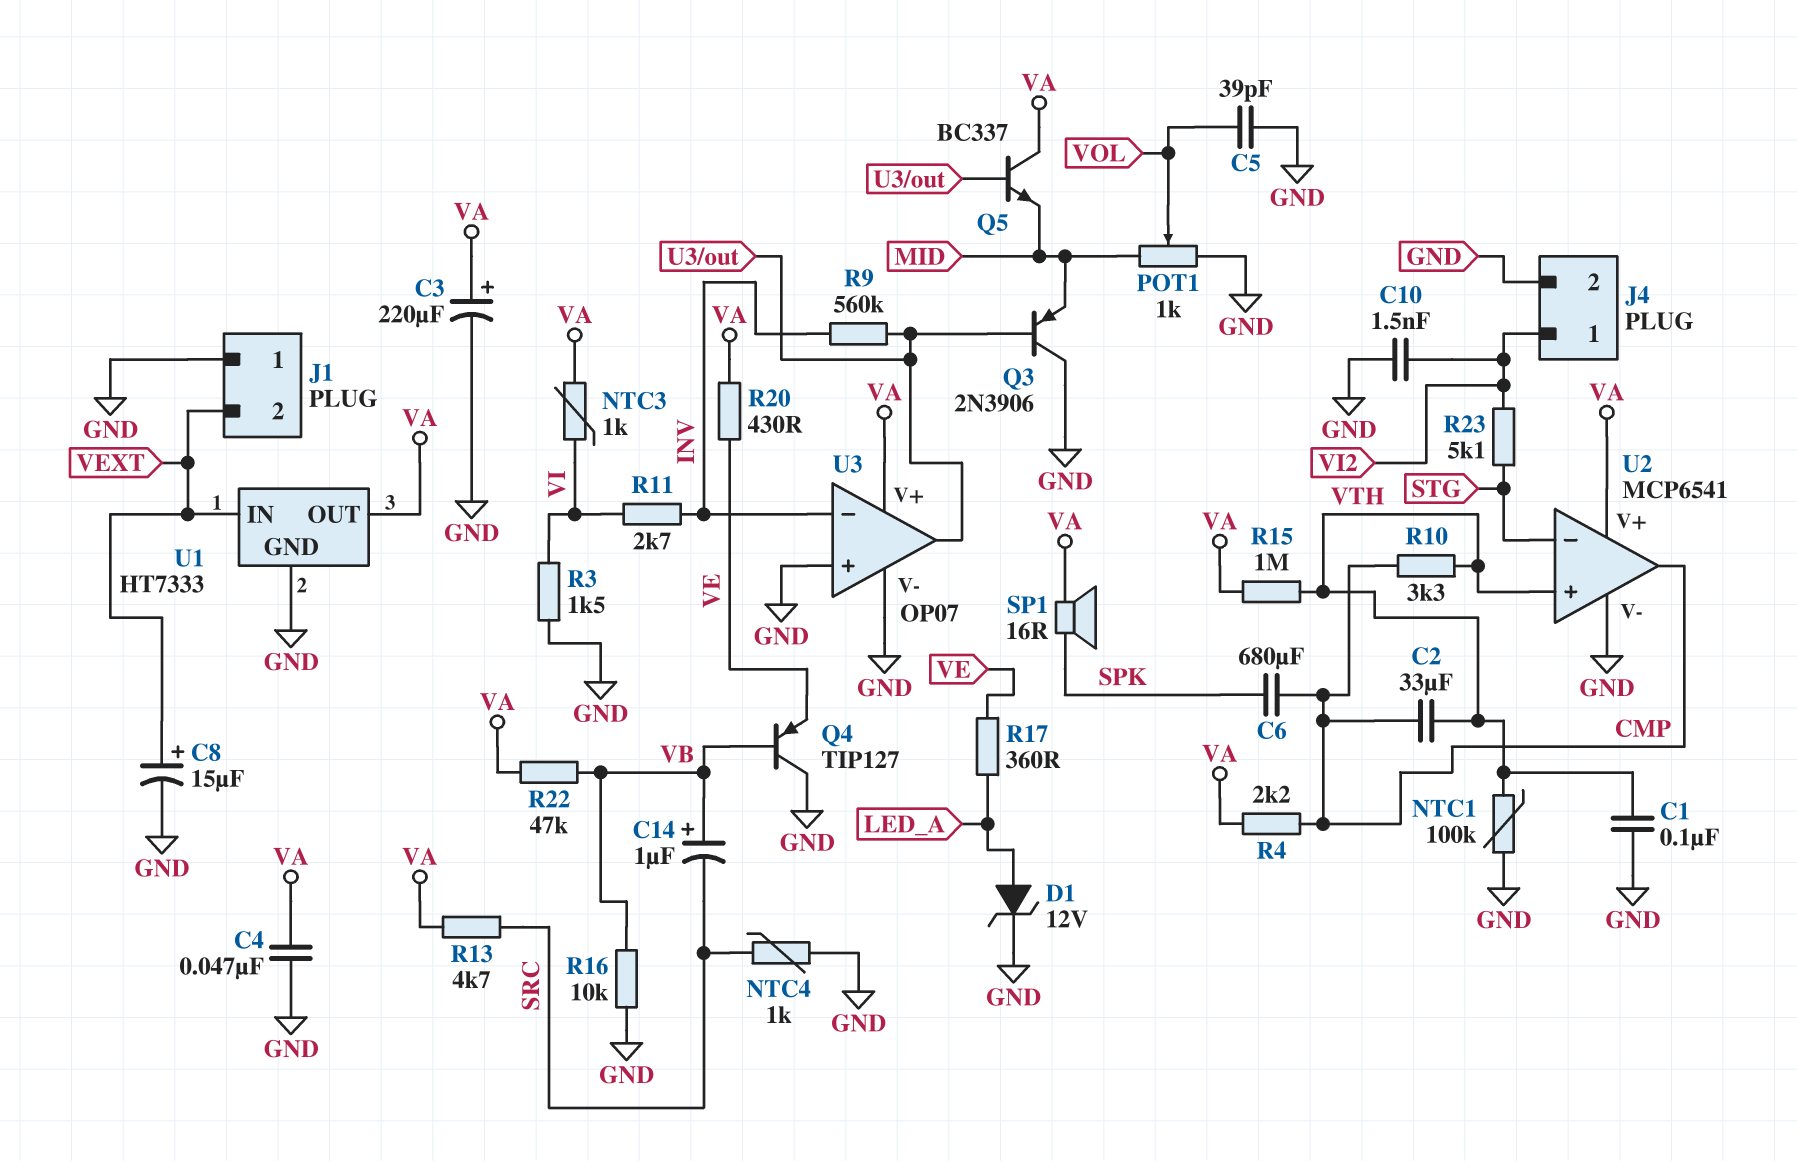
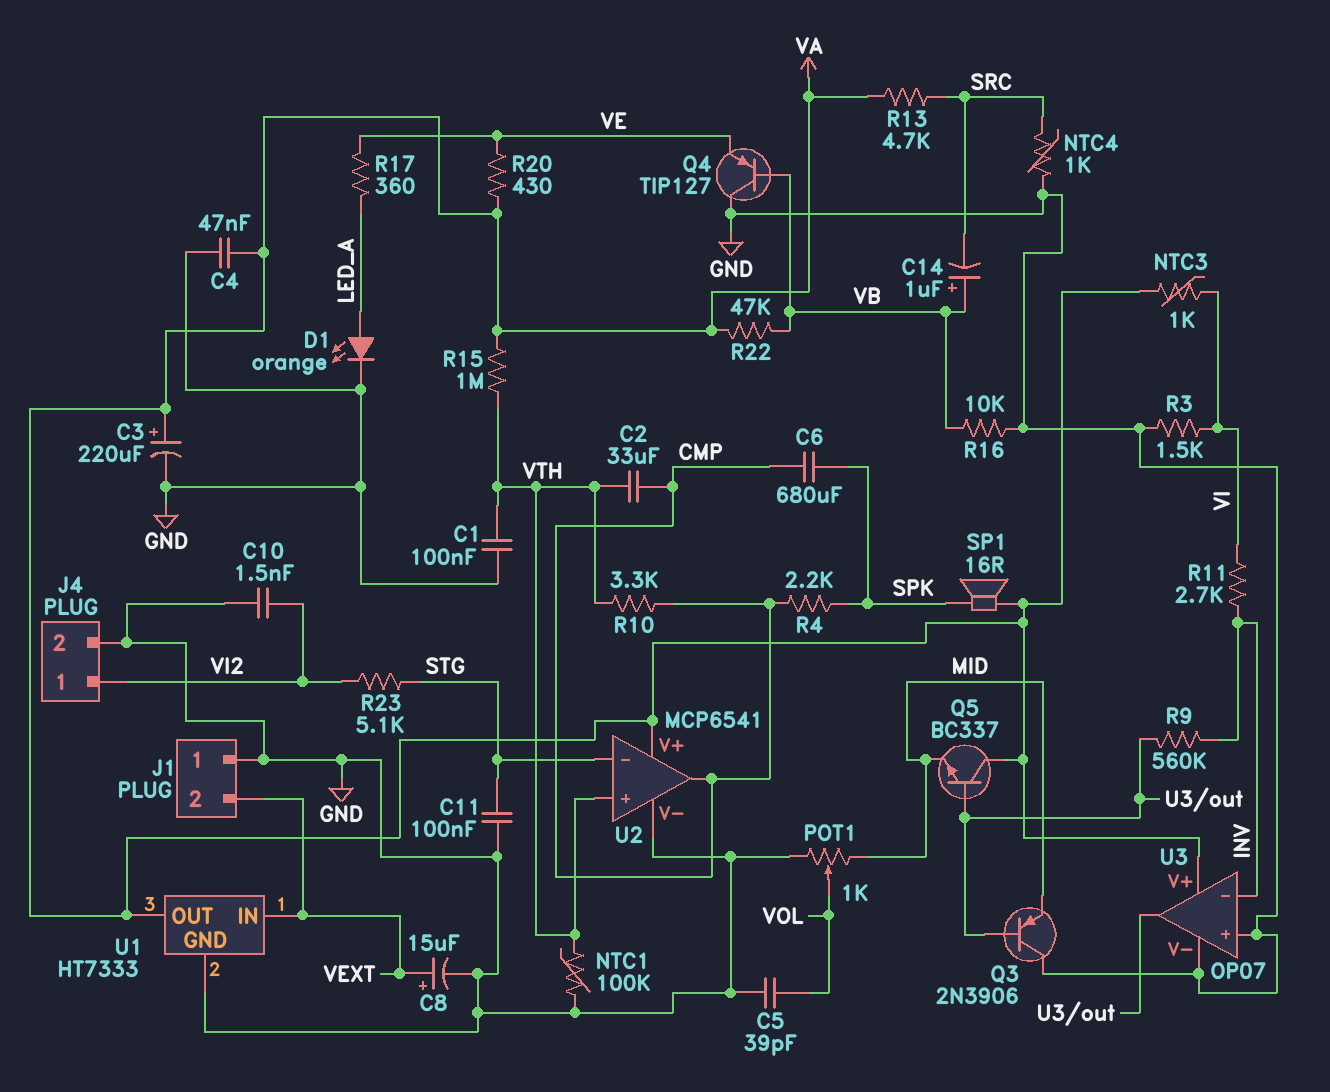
C11: none -> 100nF (GND, STG)
D1: zener 12V (A LED_A, K GND) -> LED orange (A LED_A, K GND)
R4: 2.2k (CMP, VA) -> 2.2k (CMP, SPK)

